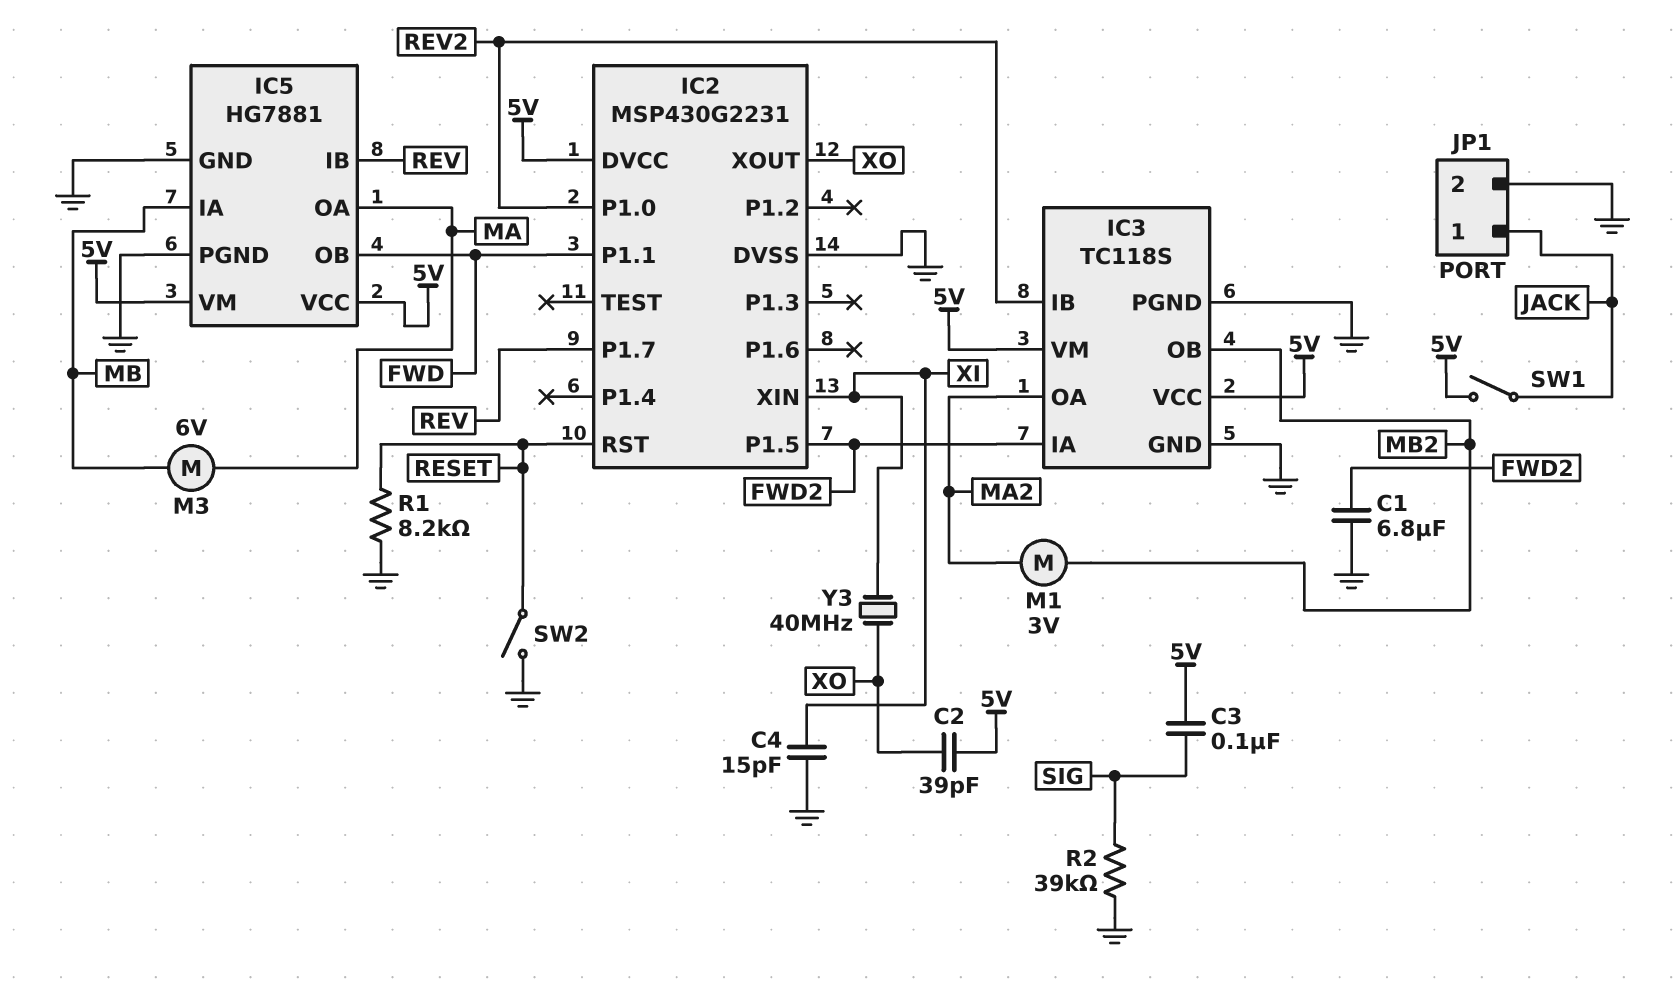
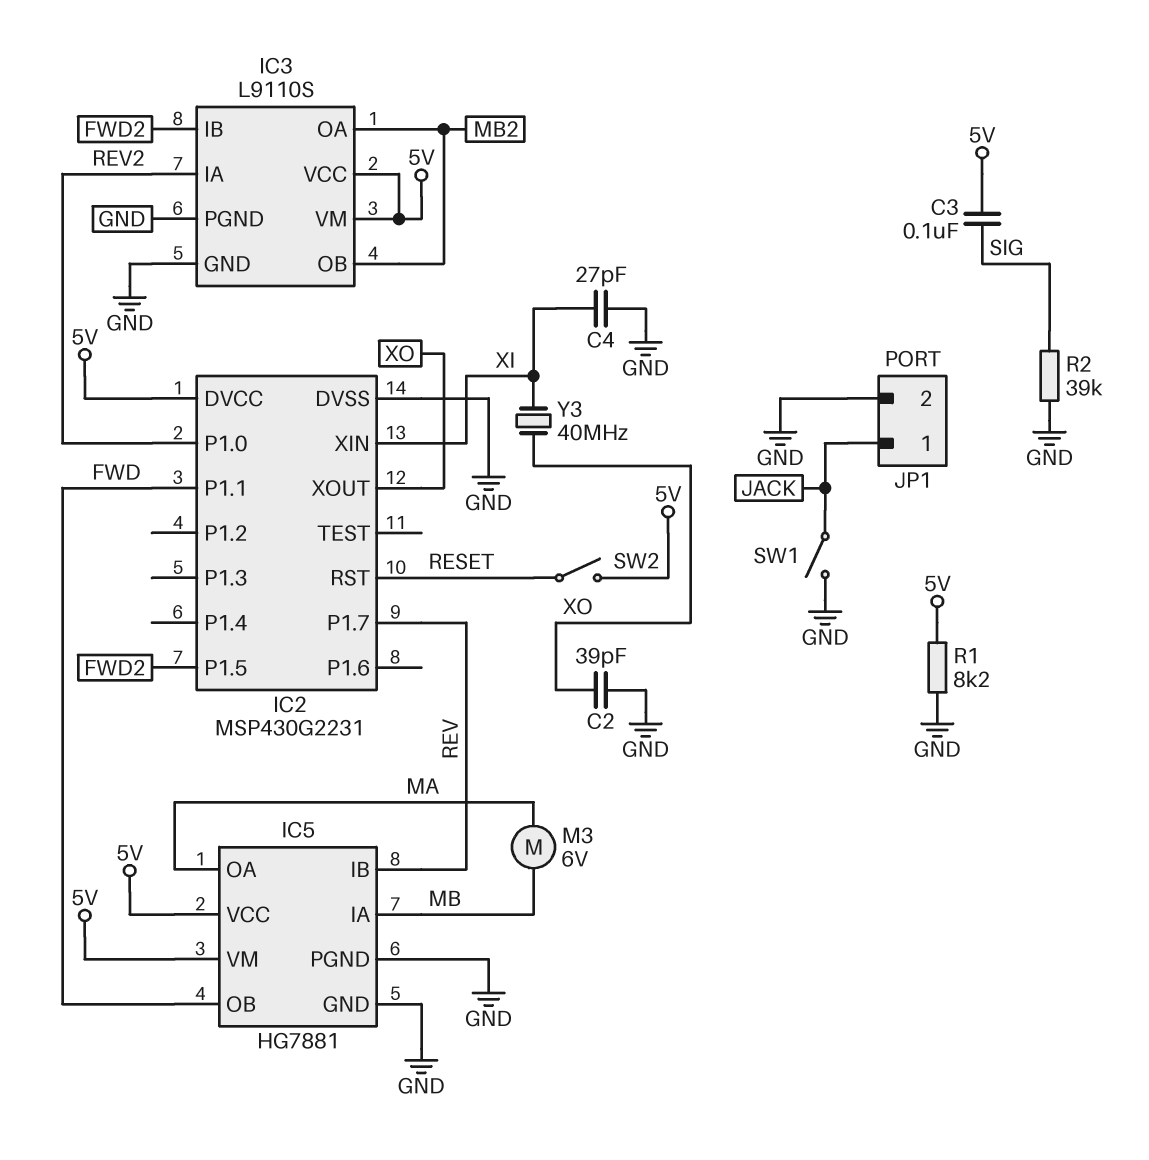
C1: 6.8uF (FWD2, GND) -> none
C2: 39pF (5V, XO) -> 39pF (GND, XO)
C4: 15pF (GND, XI) -> 27pF (GND, XI)
IC3: TC118S -> L9110S
IC3 pin IA: FWD2 -> REV2
IC3 pin IB: REV2 -> FWD2
IC3 pin OA: MA2 -> MB2
M1: motor 3V (MA2, MB2) -> none
R1: 8.2k (GND, RESET) -> 8.2k (5V, GND)
SW1: switch (5V, JACK) -> switch (GND, JACK)
SW2: switch (GND, RESET) -> switch (5V, RESET)

